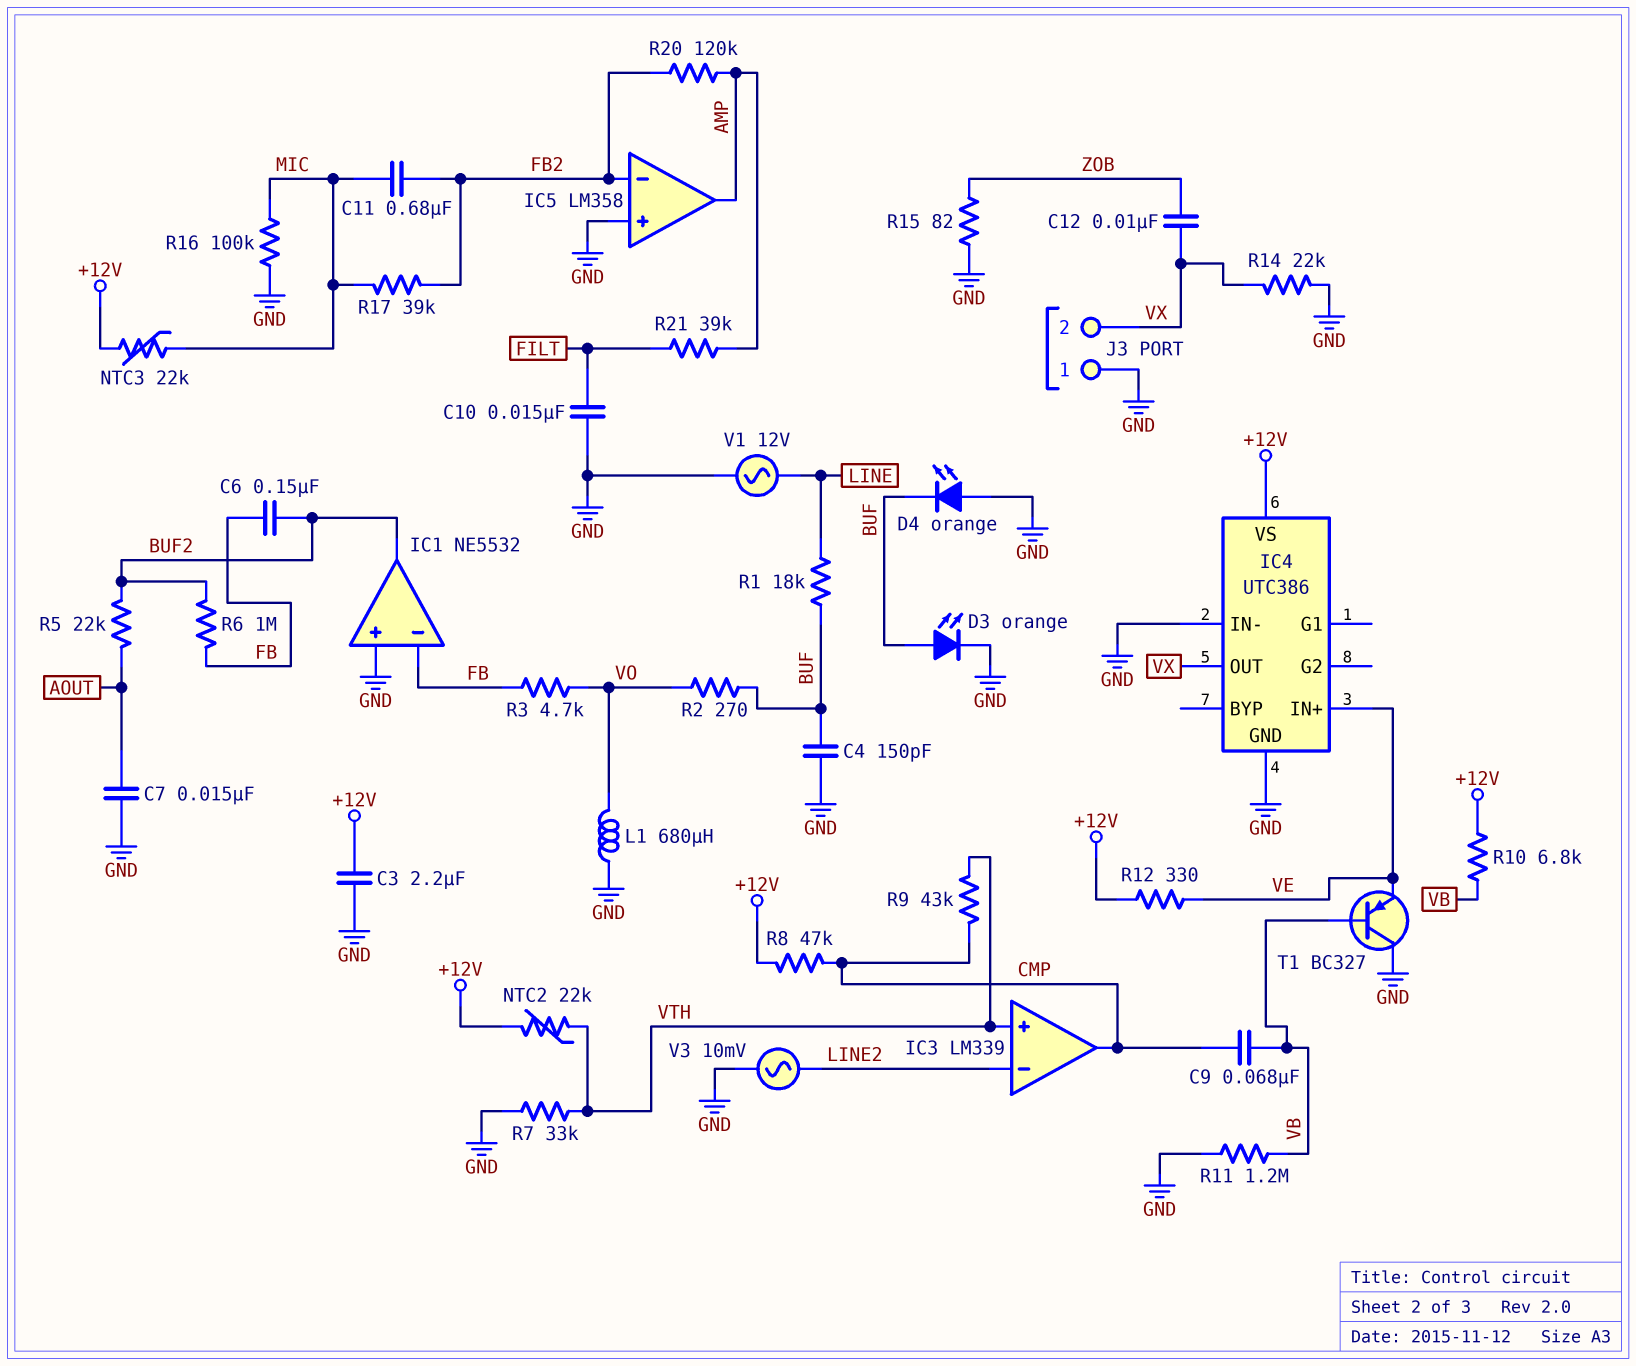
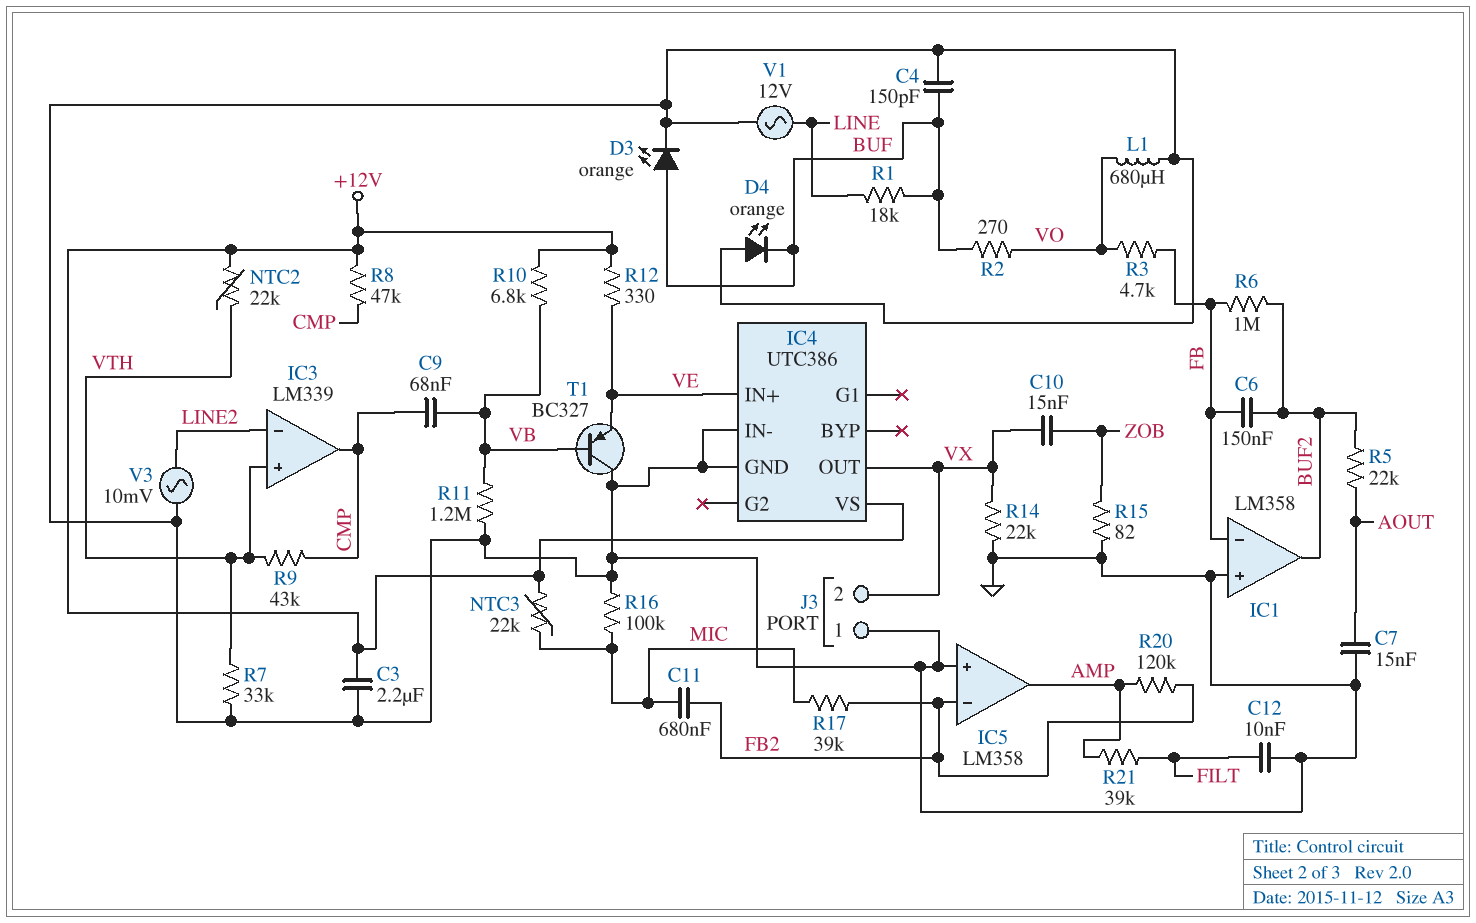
C10: 15nF (FILT, GND) -> 15nF (VX, ZOB)
C12: 10nF (VX, ZOB) -> 10nF (FILT, GND)
IC1: NE5532 -> LM358

